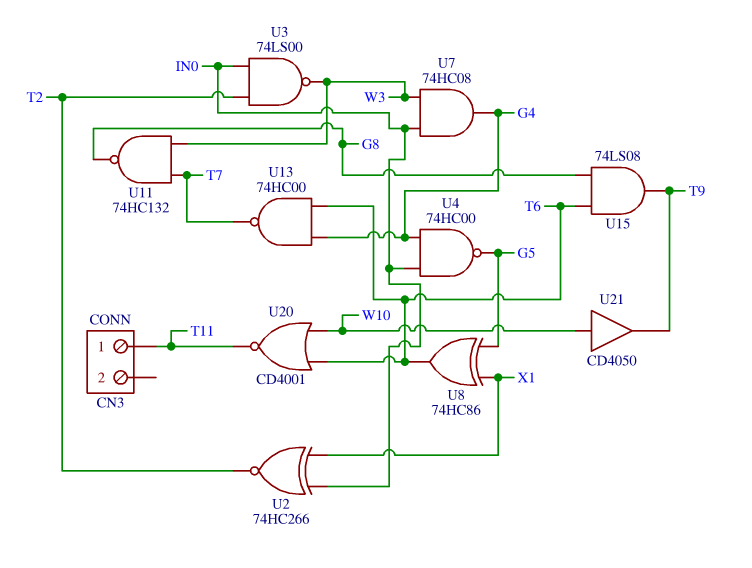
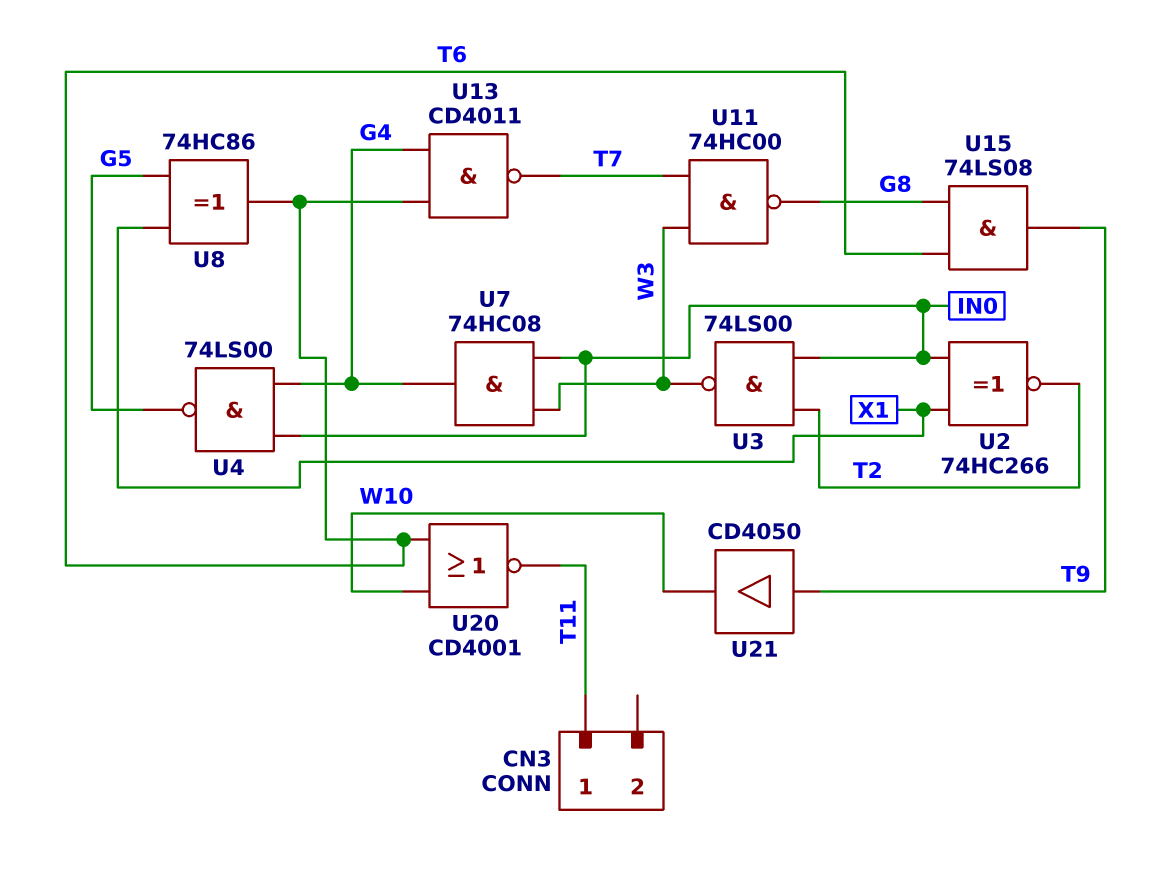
U4: NAND 74HC00 (in G4, in IN0, out G5) -> NAND 74LS00 (in G4, in IN0, out G5)
U11: NAND 74HC132 (in T7, in W3, out G8) -> NAND 74HC00 (in T7, in W3, out G8)
U13: NAND 74HC00 (in G4, in T6, out T7) -> NAND CD4011 (in G4, in T6, out T7)
U21: buffer CD4050 (in W10, out T9) -> buffer CD4050 (in T9, out W10)

